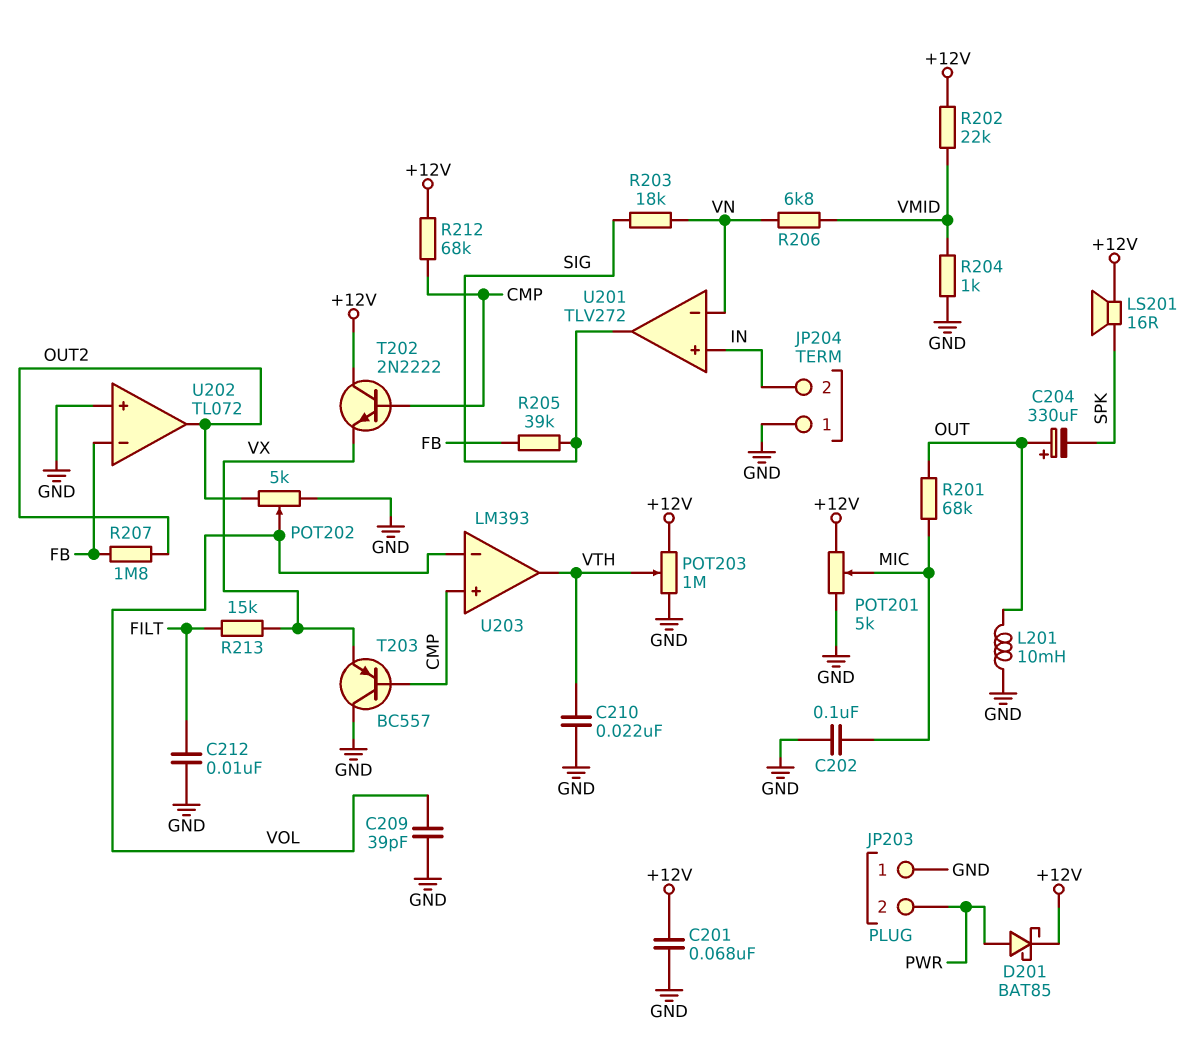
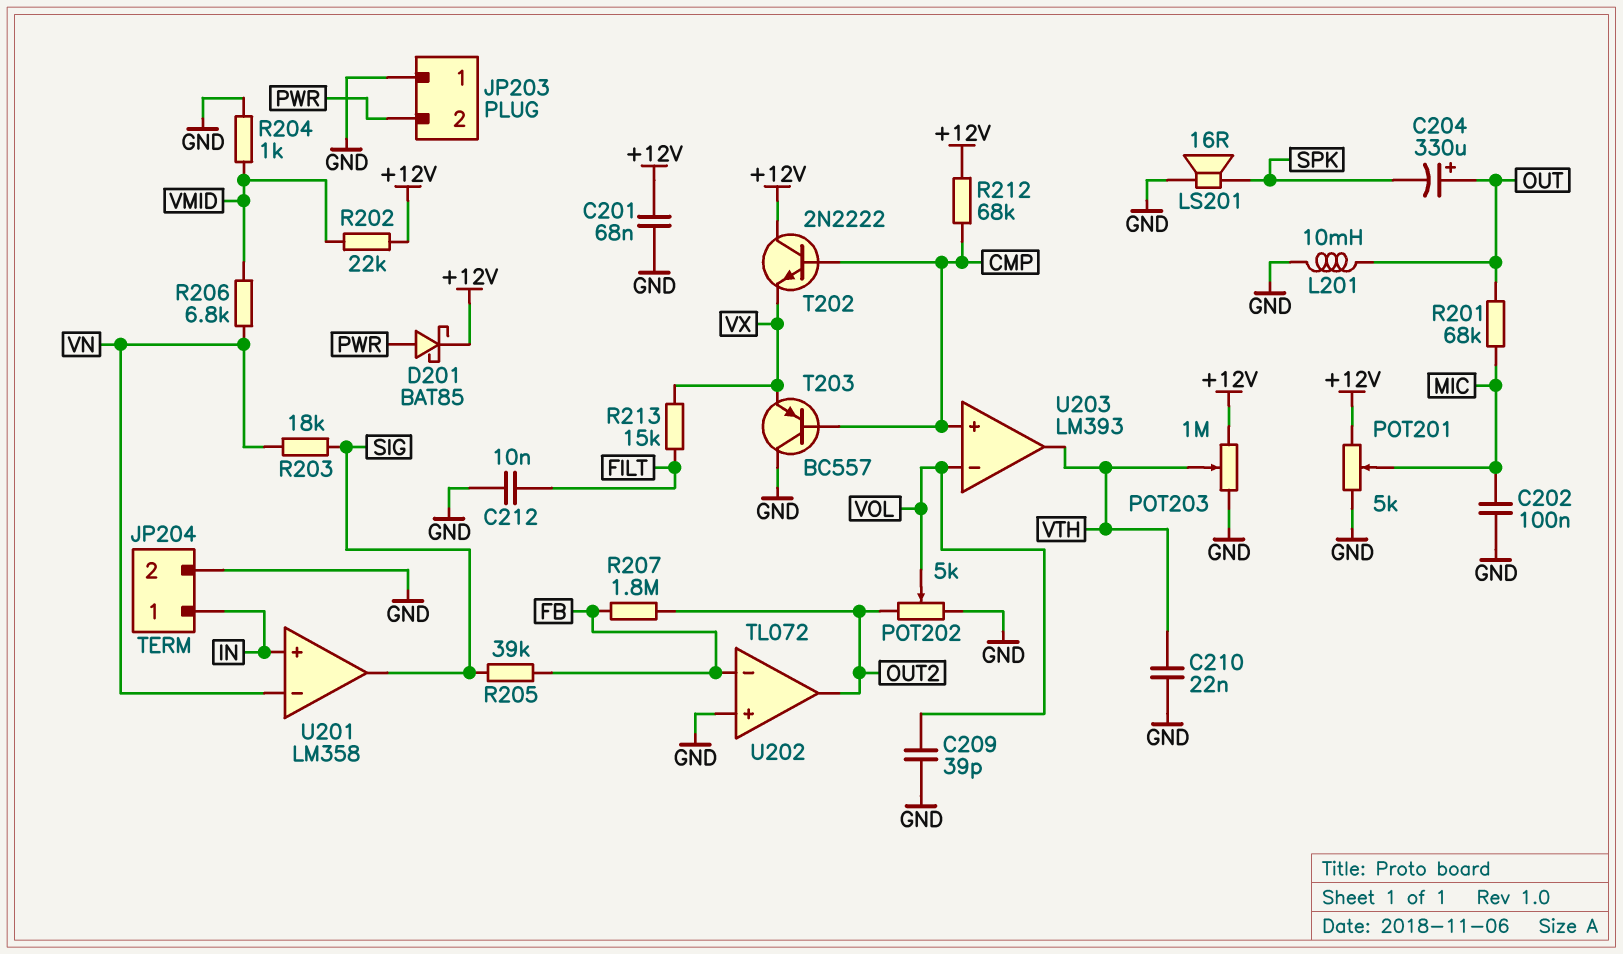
JP204 pin 1: GND -> IN
JP204 pin 2: IN -> GND
LS201: speaker 16R (+12V, SPK) -> speaker 16R (GND, SPK)
U201: TLV272 -> LM358

